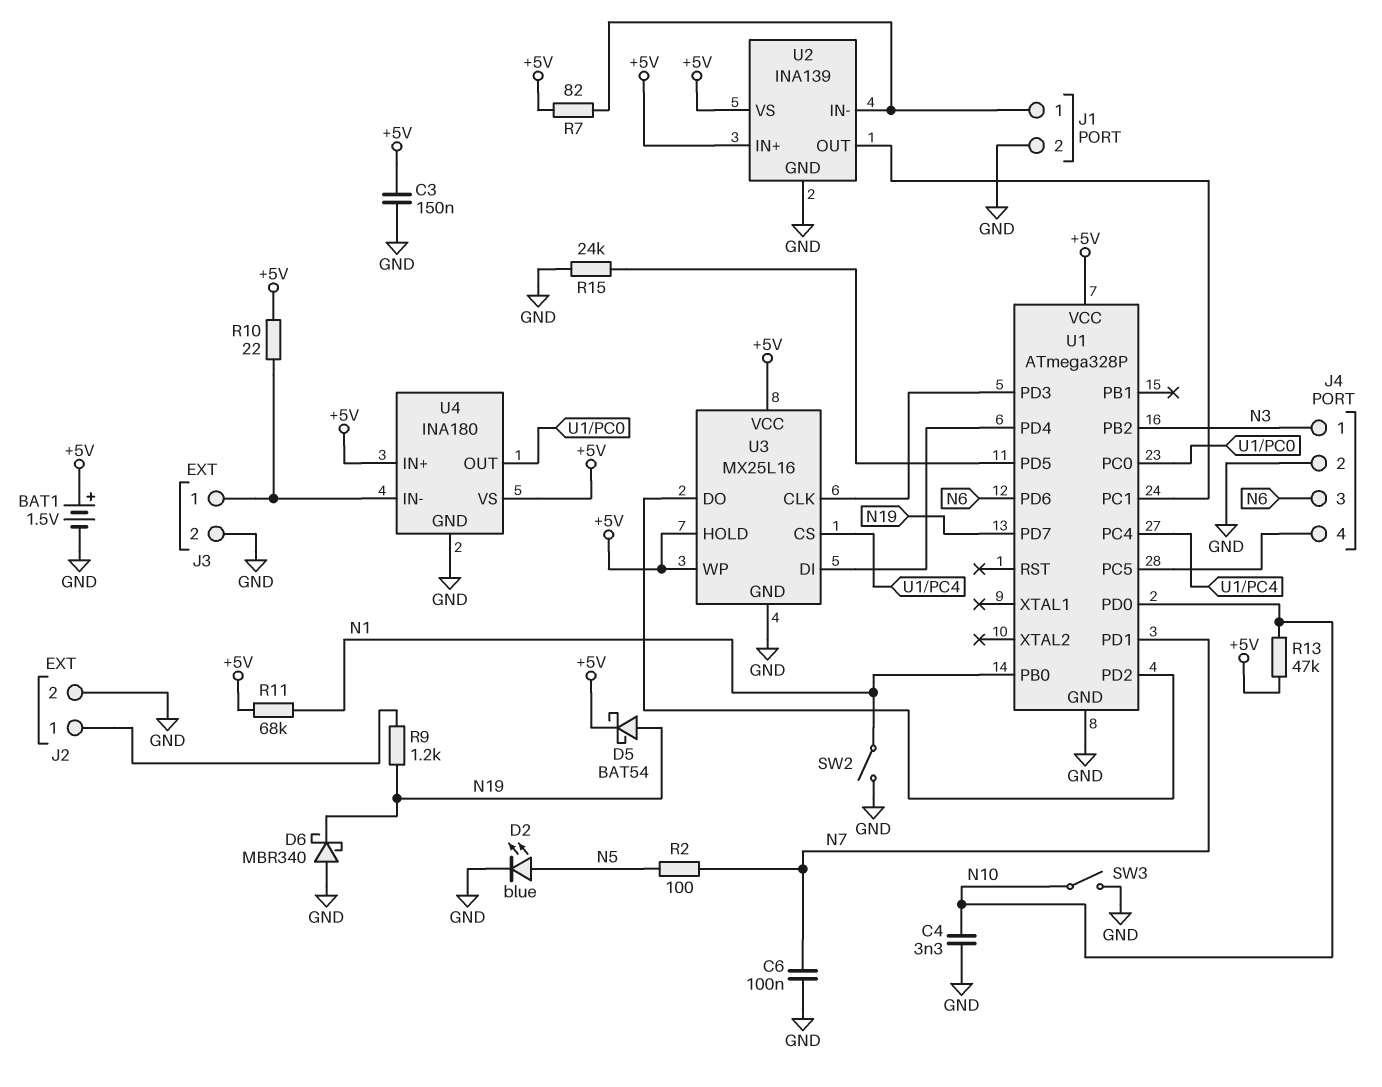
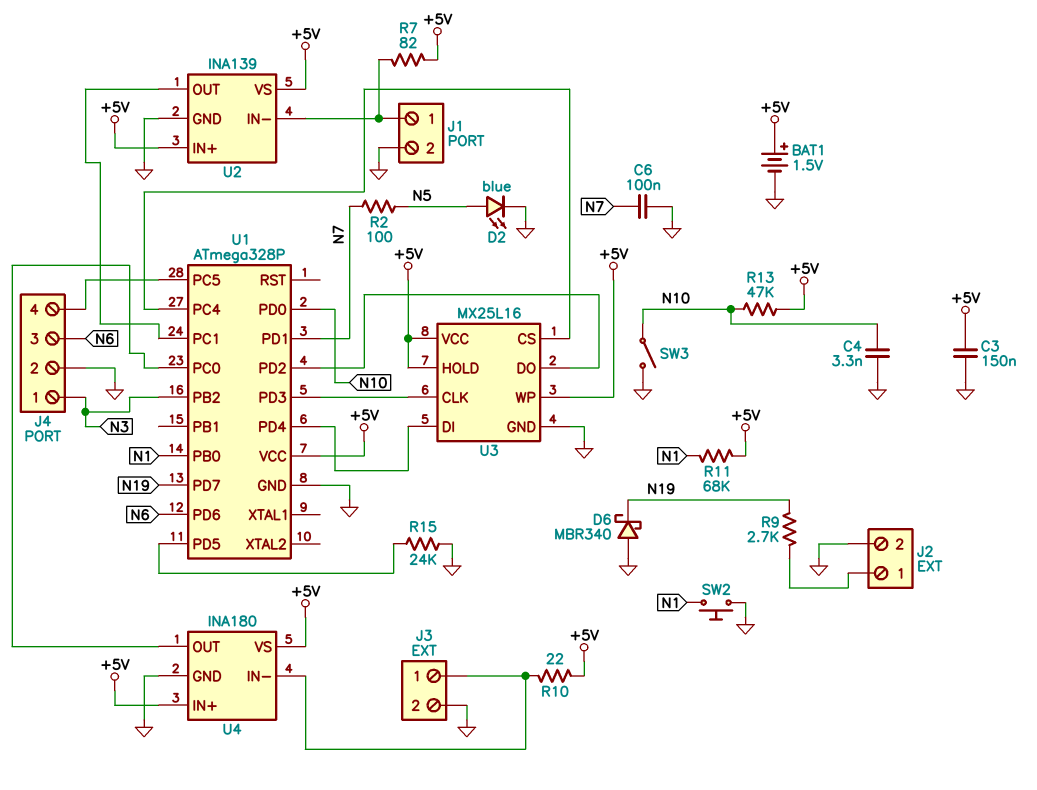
D5: schottky BAT54 (A N19, K +5V) -> none
R9: 1.2k (J2/1, N19) -> 2.7k (J2/1, N19)
SW2: switch (GND, N1) -> button (GND, N1)

